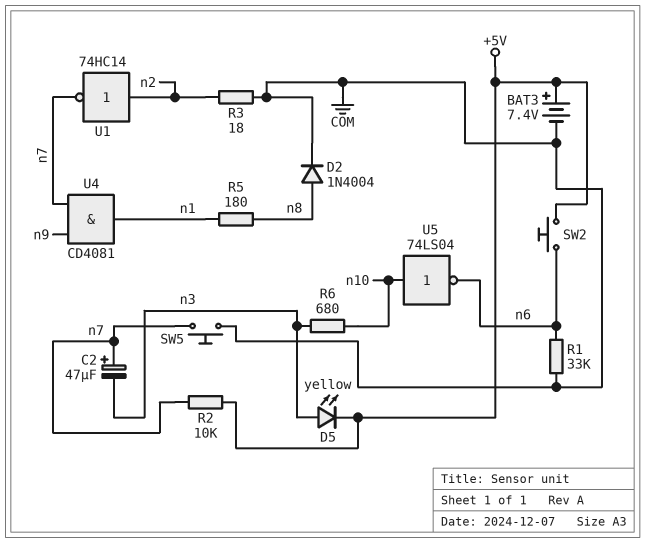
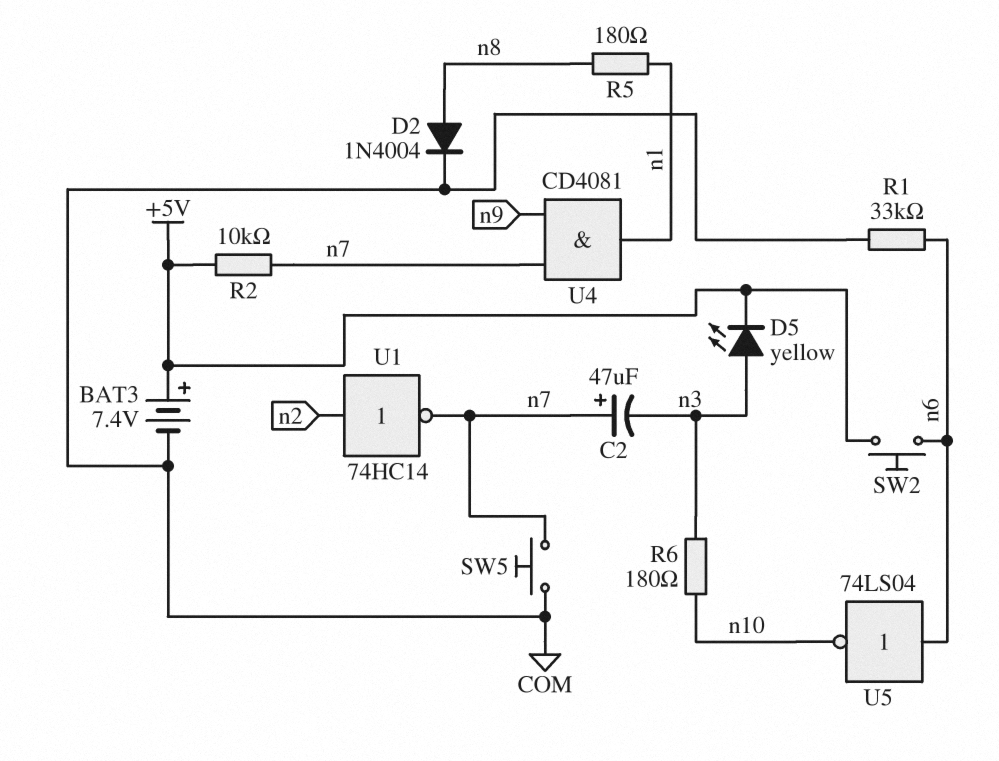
R3: 18 (COM, n2) -> none
R6: 680 (n3, n10) -> 180 (n3, n10)
U5: NOT 74LS04 (in n10, out n6) -> NOT 74LS04 (in n6, out n10)

